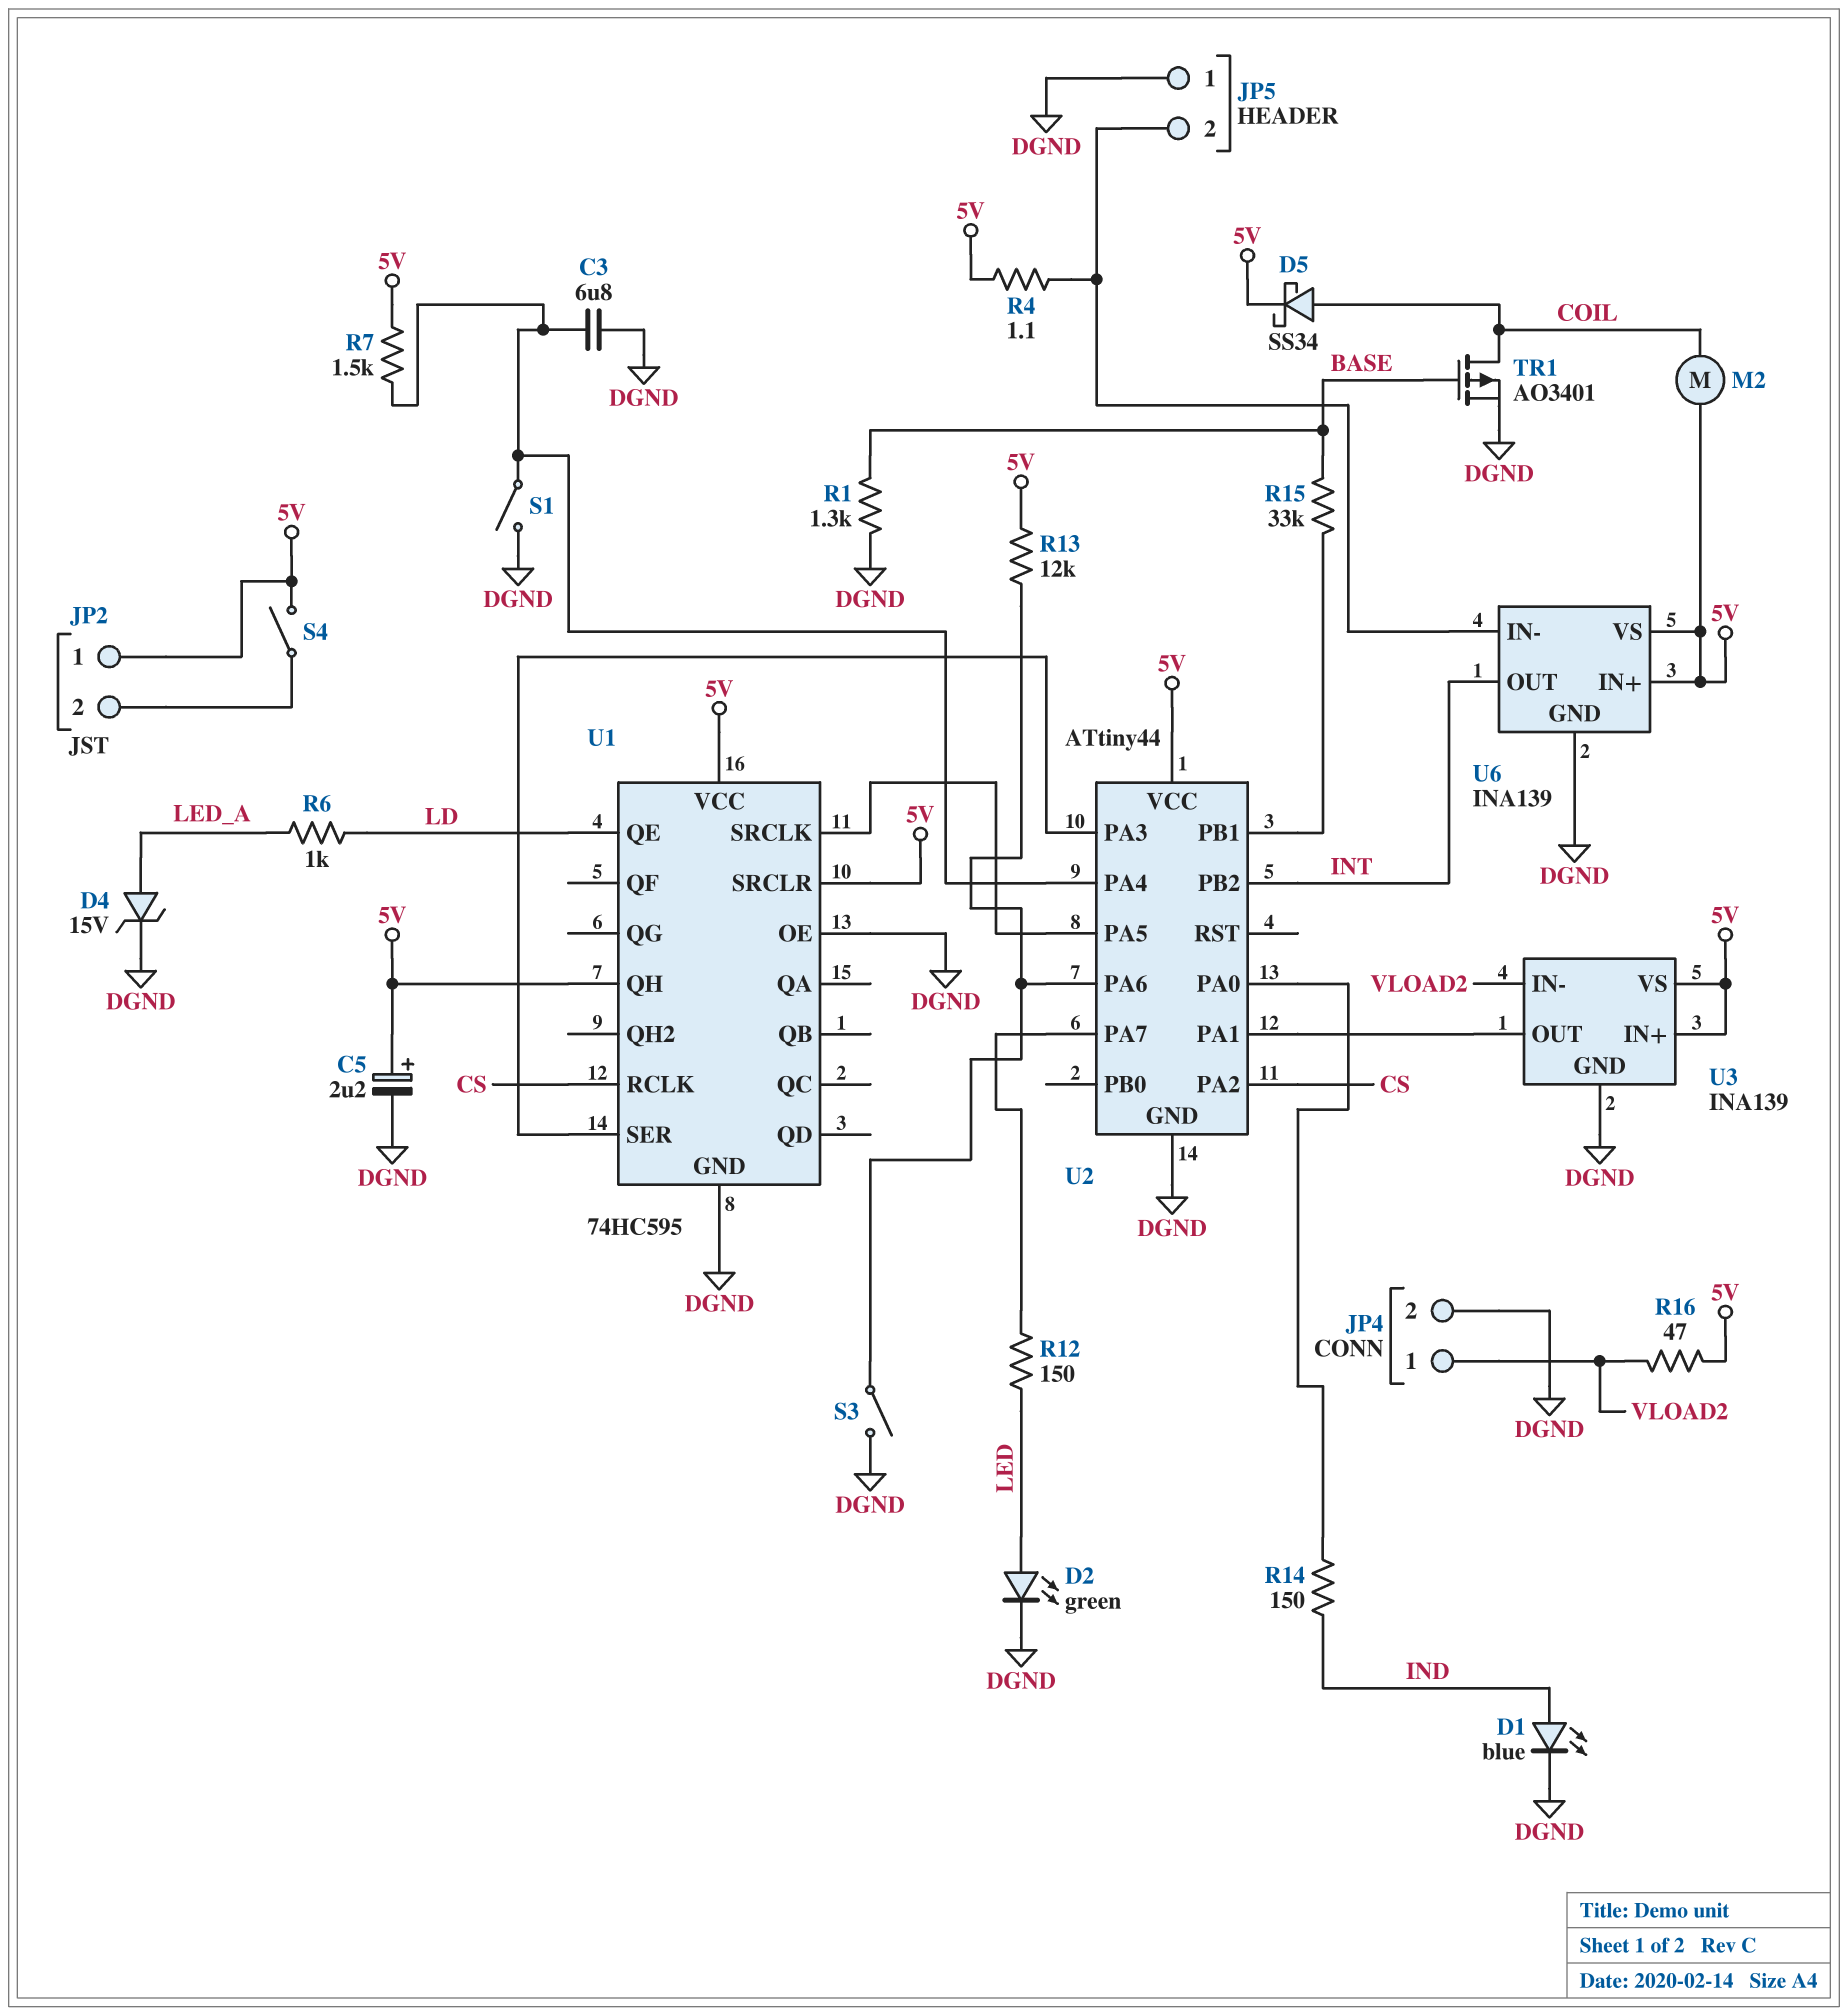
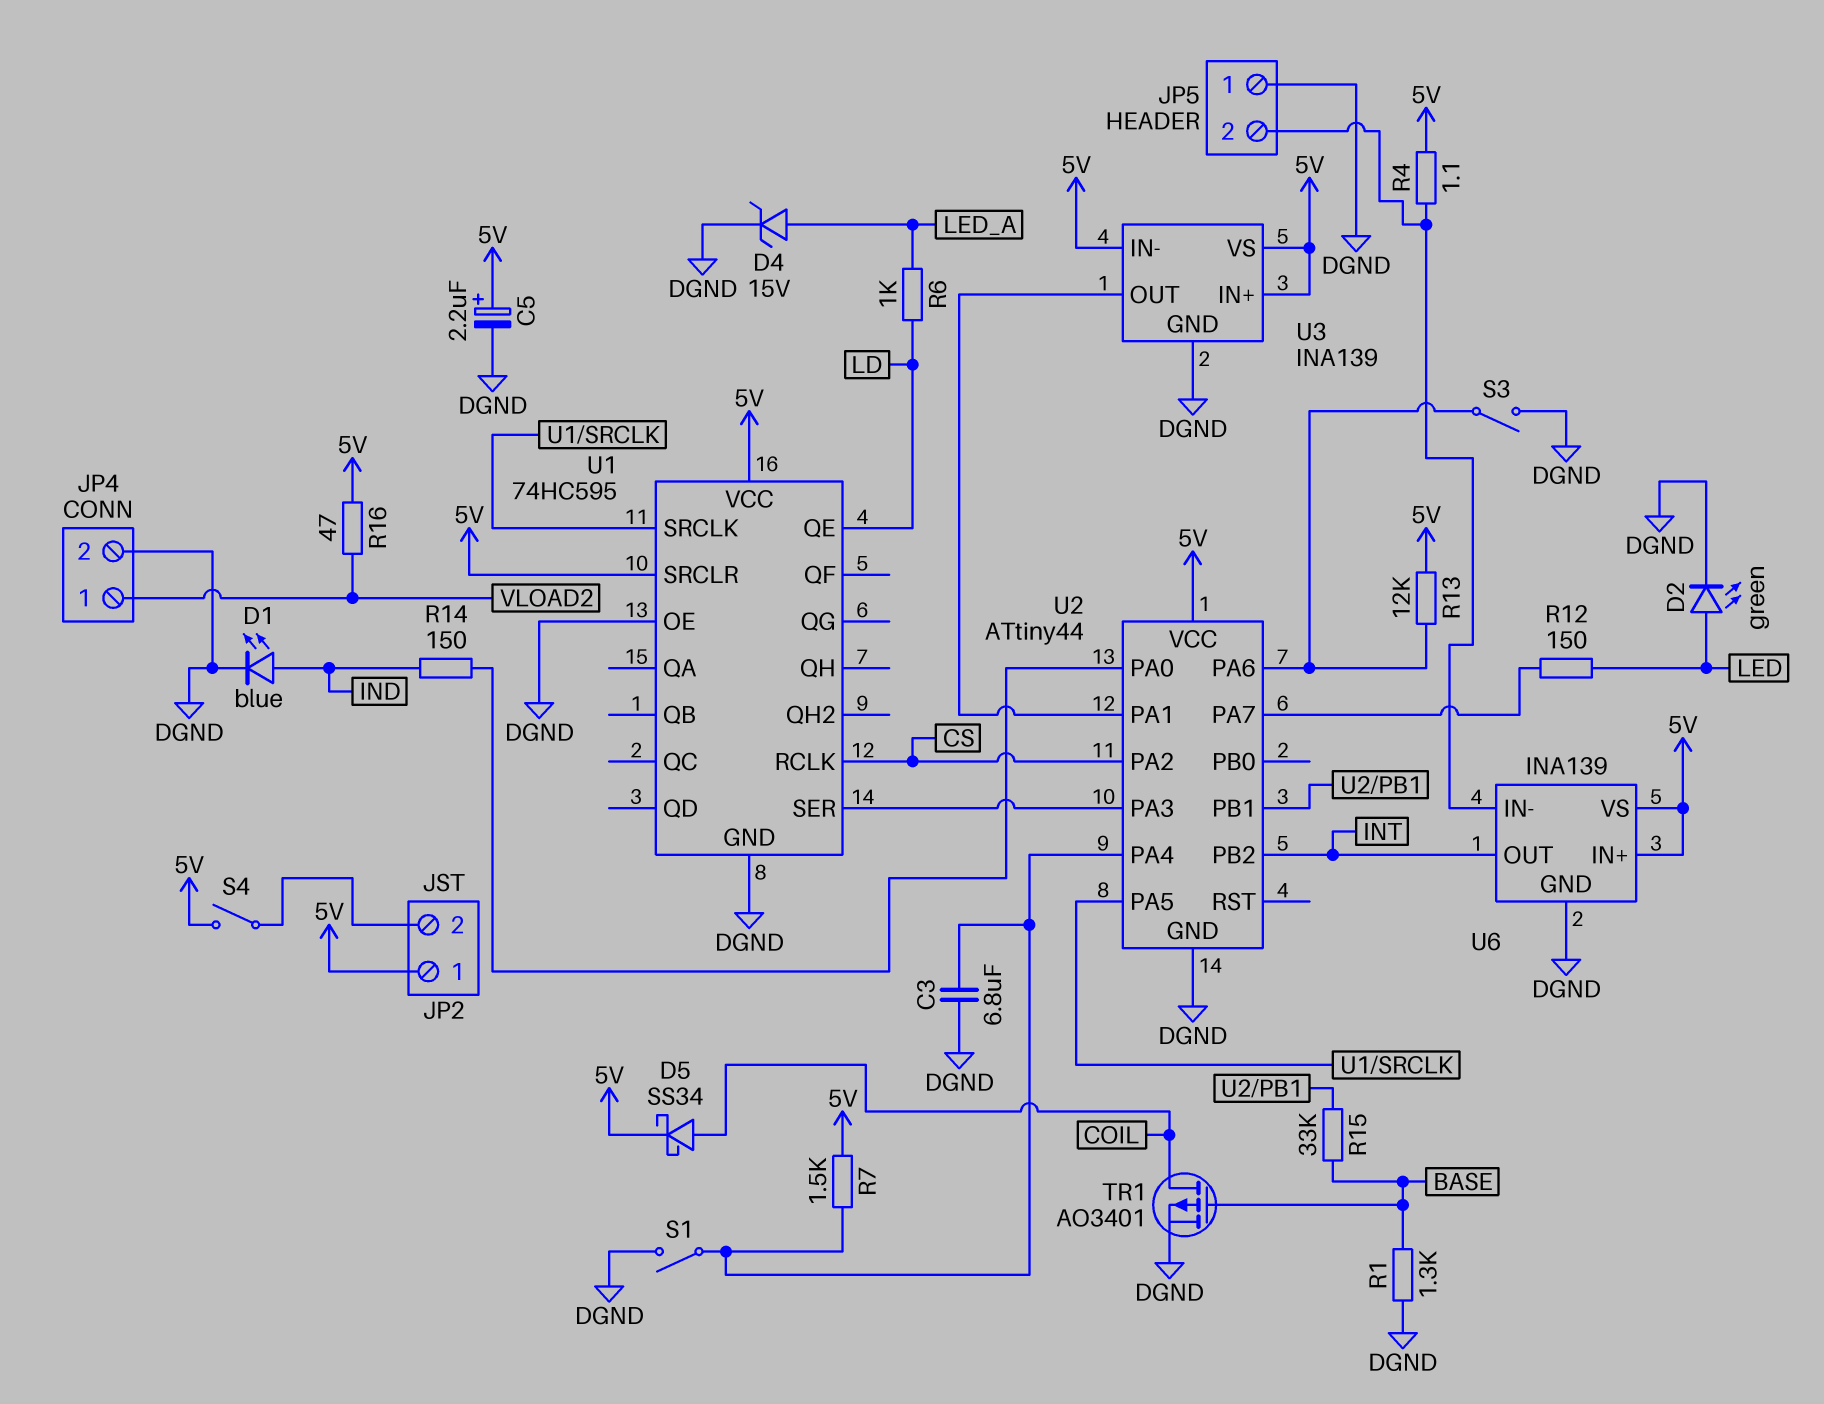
M2: motor (5V, COIL) -> none
U1 pin QH: 5V -> none
U3 pin IN-: VLOAD2 -> 5V

